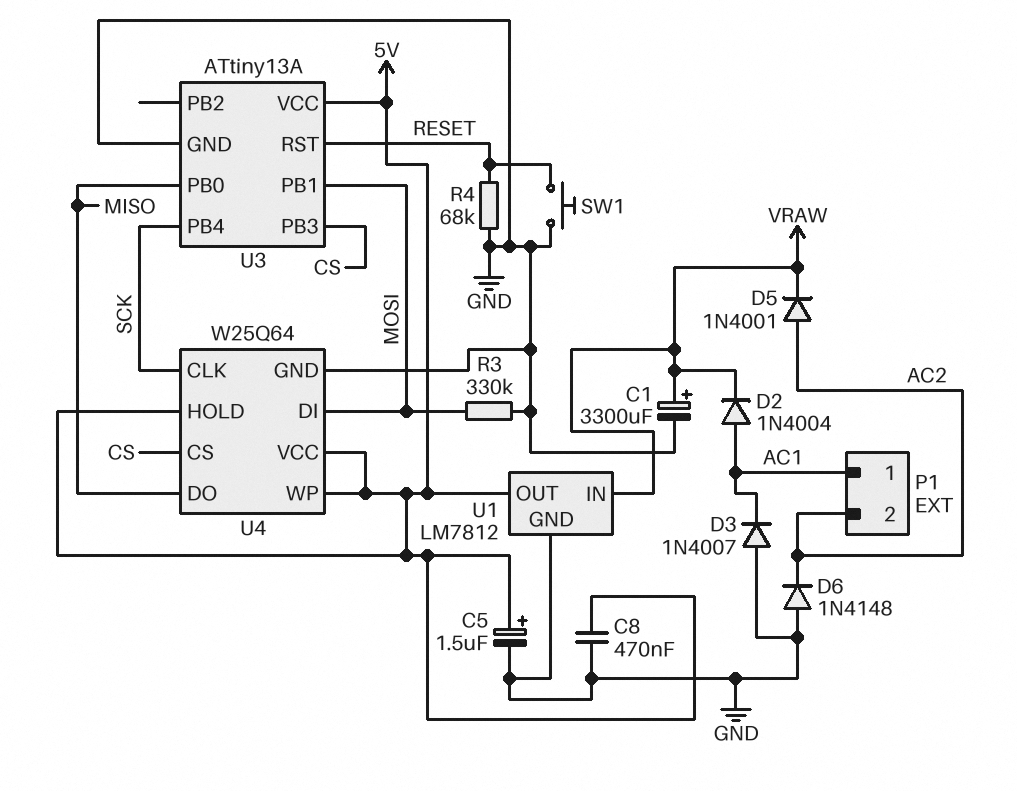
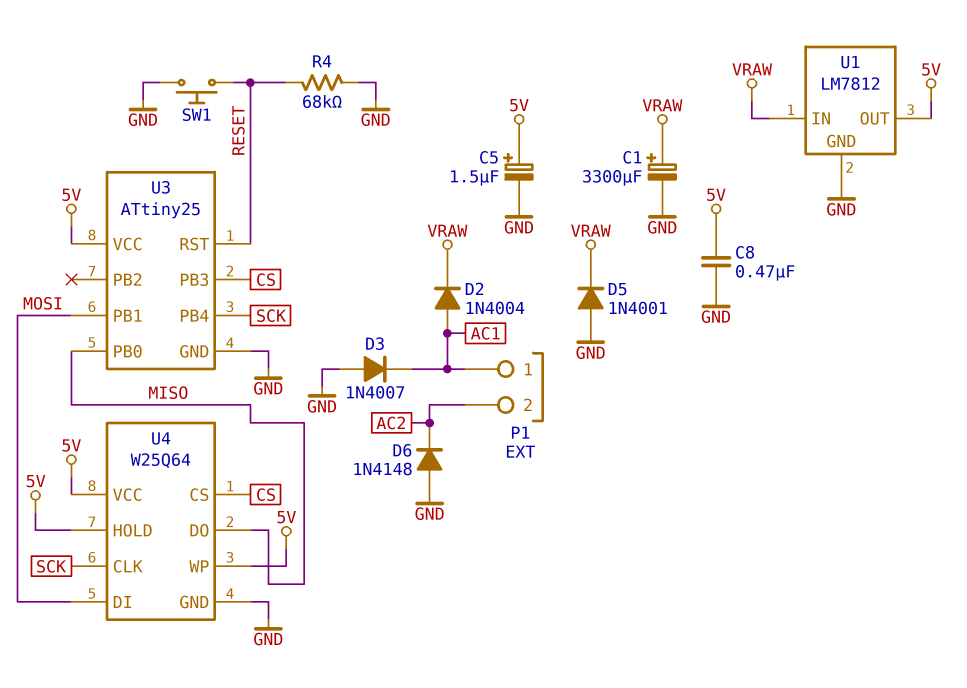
D5: diode 1N4001 (A AC2, K VRAW) -> diode 1N4001 (A GND, K VRAW)
R3: 330k (GND, MOSI) -> none
U3: ATtiny13A -> ATtiny25

